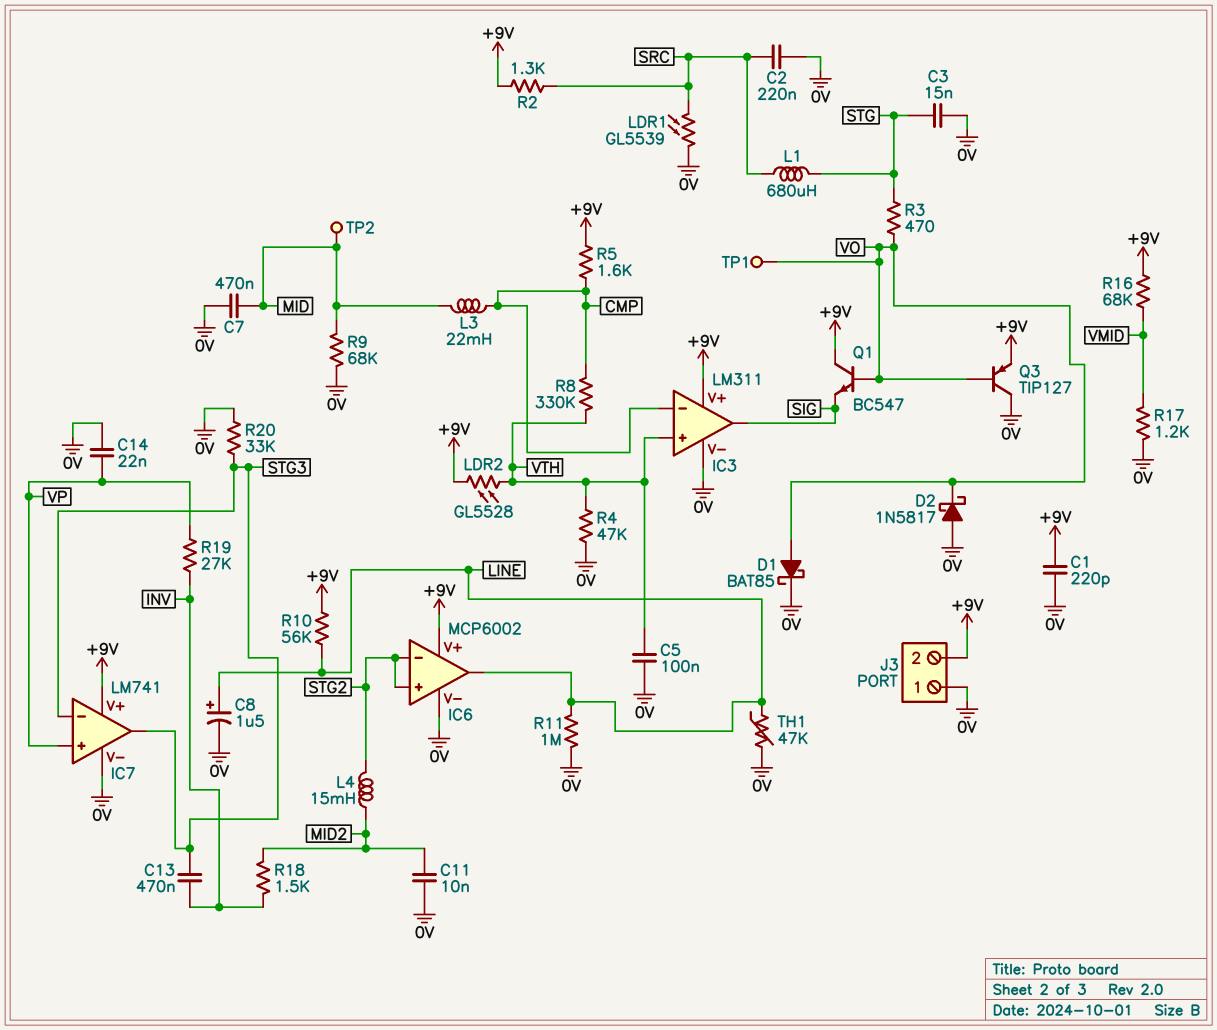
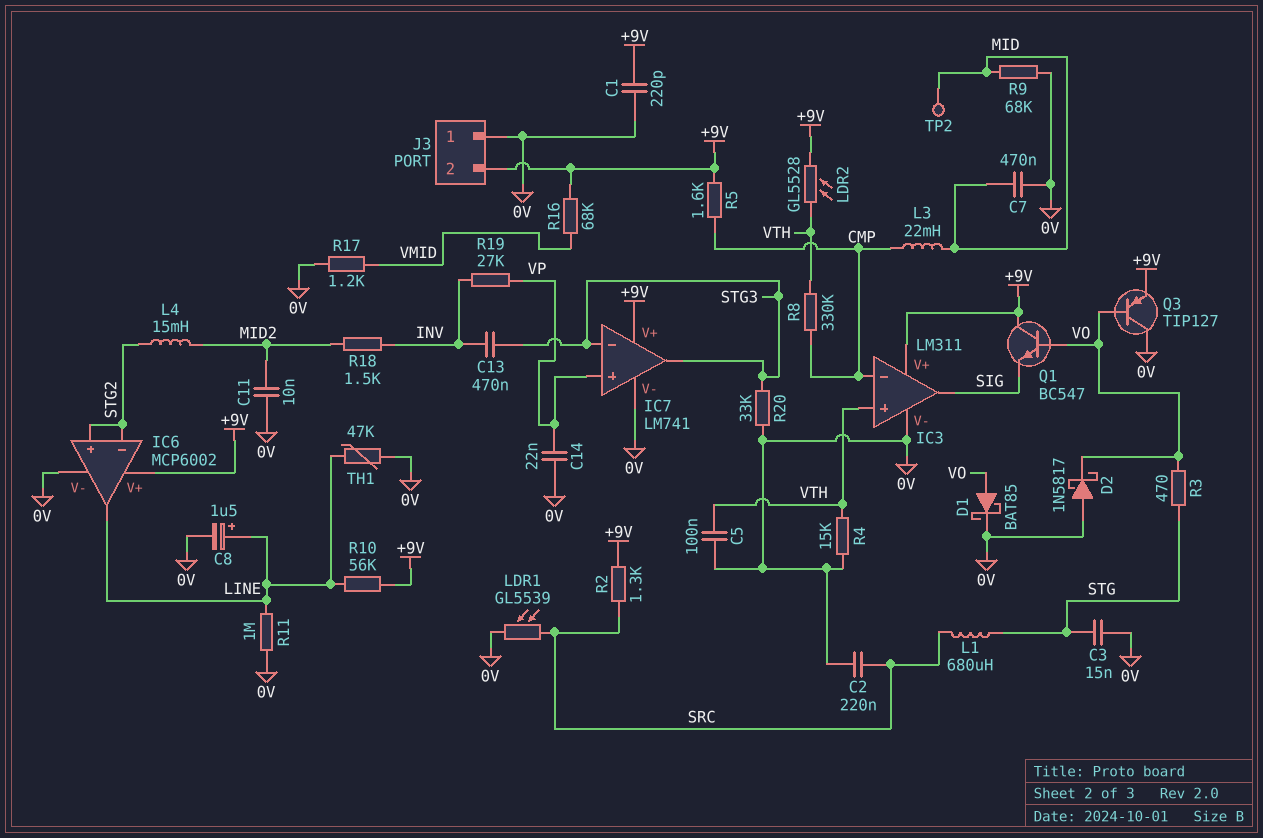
R4: 47k (0V, VTH) -> 15k (0V, VTH)
TP1: test point (VO) -> none

